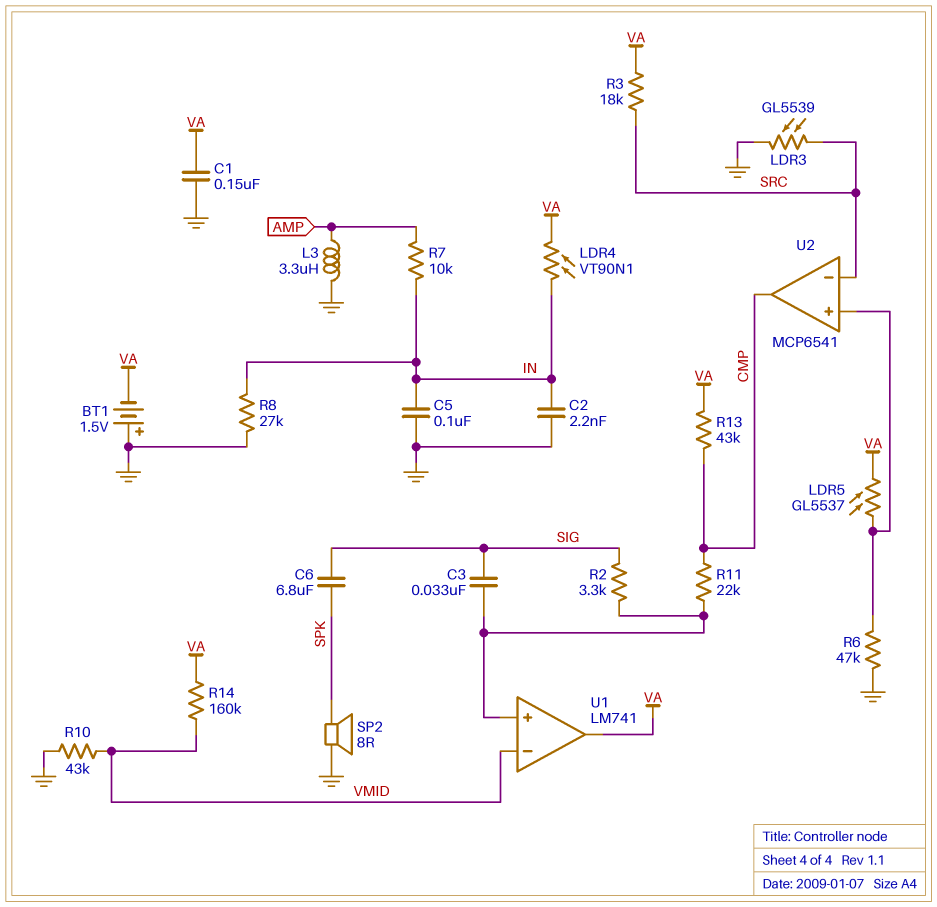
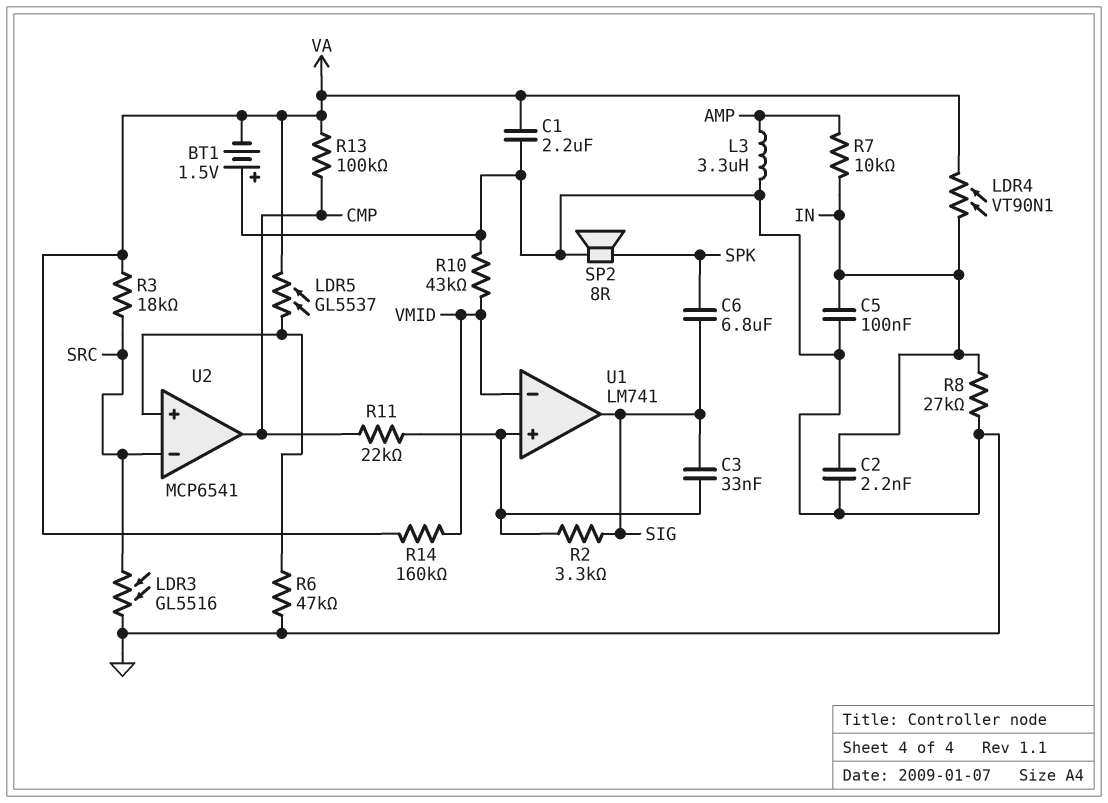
C1: 150nF (GND, VA) -> 2.2uF (GND, VA)
LDR3: GL5539 (GND, SRC) -> GL5516 (GND, SRC)
R13: 43k (CMP, VA) -> 100k (CMP, VA)
U1 pin out: VA -> SIG

